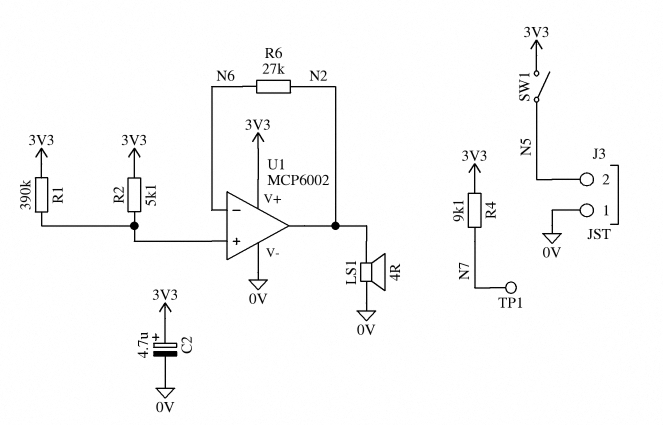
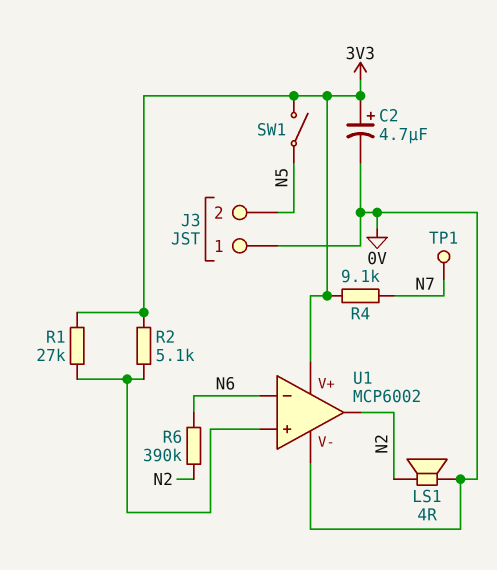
R1: 390k (3V3, U1/in+) -> 27k (3V3, U1/in+)
R6: 27k (N2, N6) -> 390k (N2, N6)

